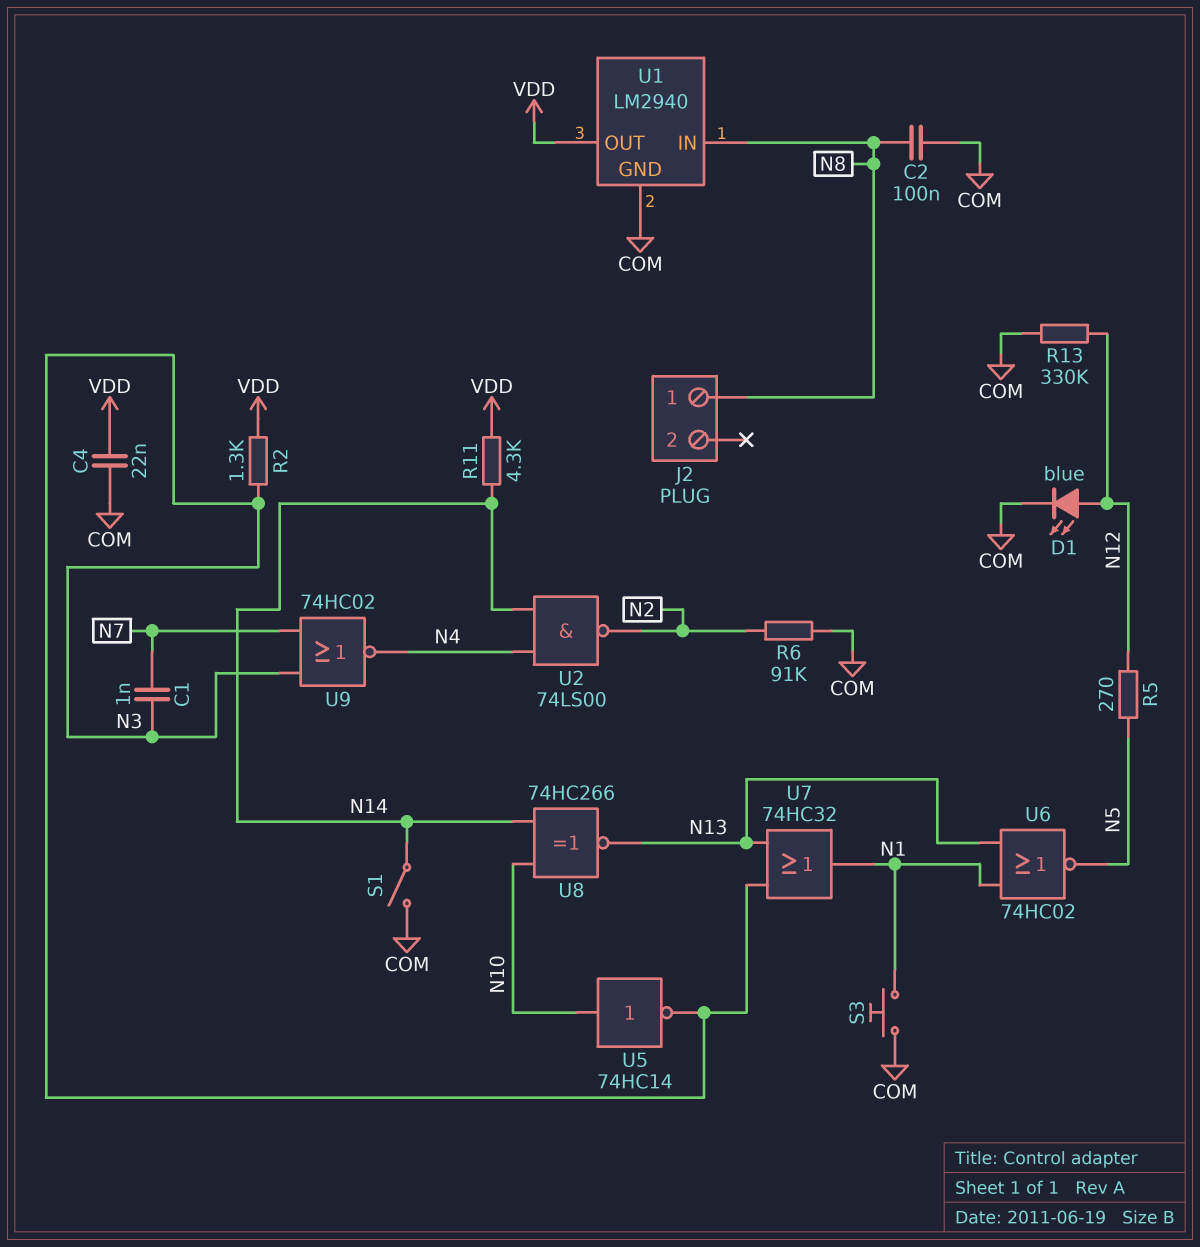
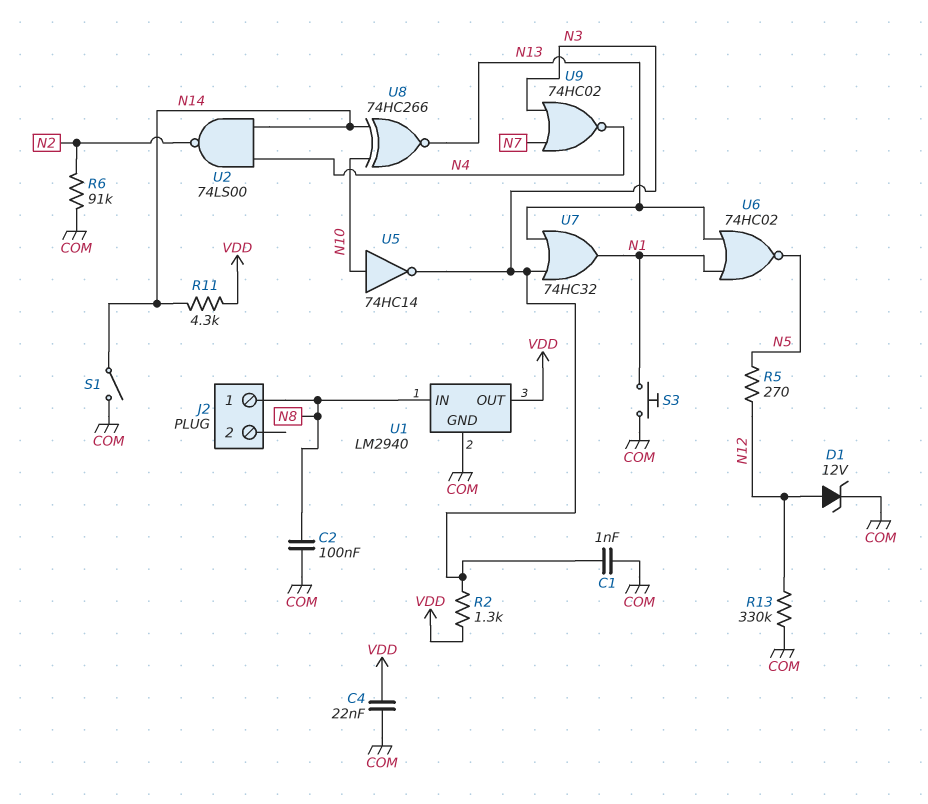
C1: 1nF (N3, N7) -> 1nF (COM, N3)
D1: LED blue (A N12, K COM) -> zener 12V (A N12, K COM)

